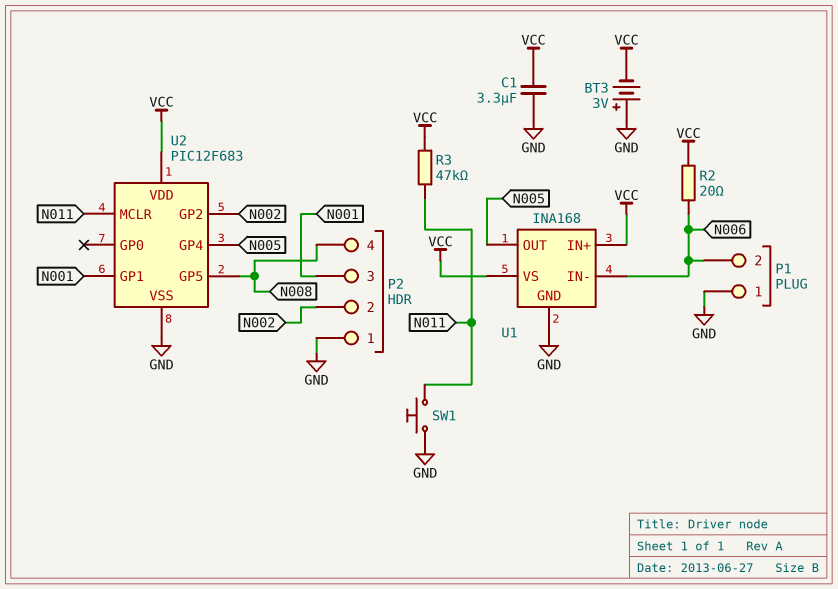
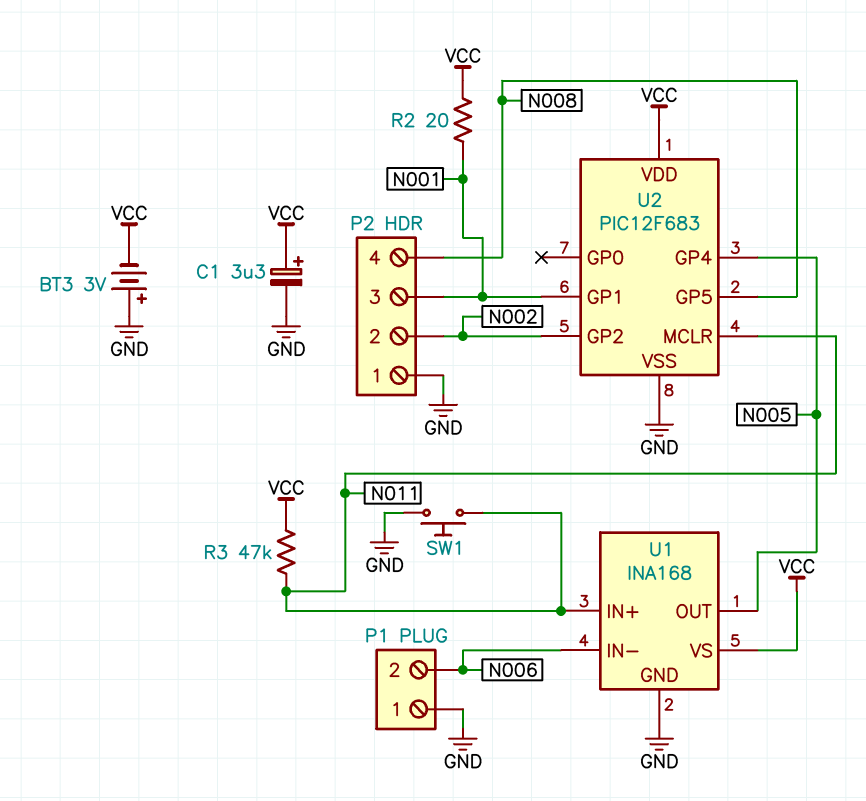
C1: 3.3uF (GND, VCC) -> 3.3uF (plus VCC, minus GND)
R2: 20 (N006, VCC) -> 20 (N001, VCC)
U1 pin IN+: VCC -> N011

